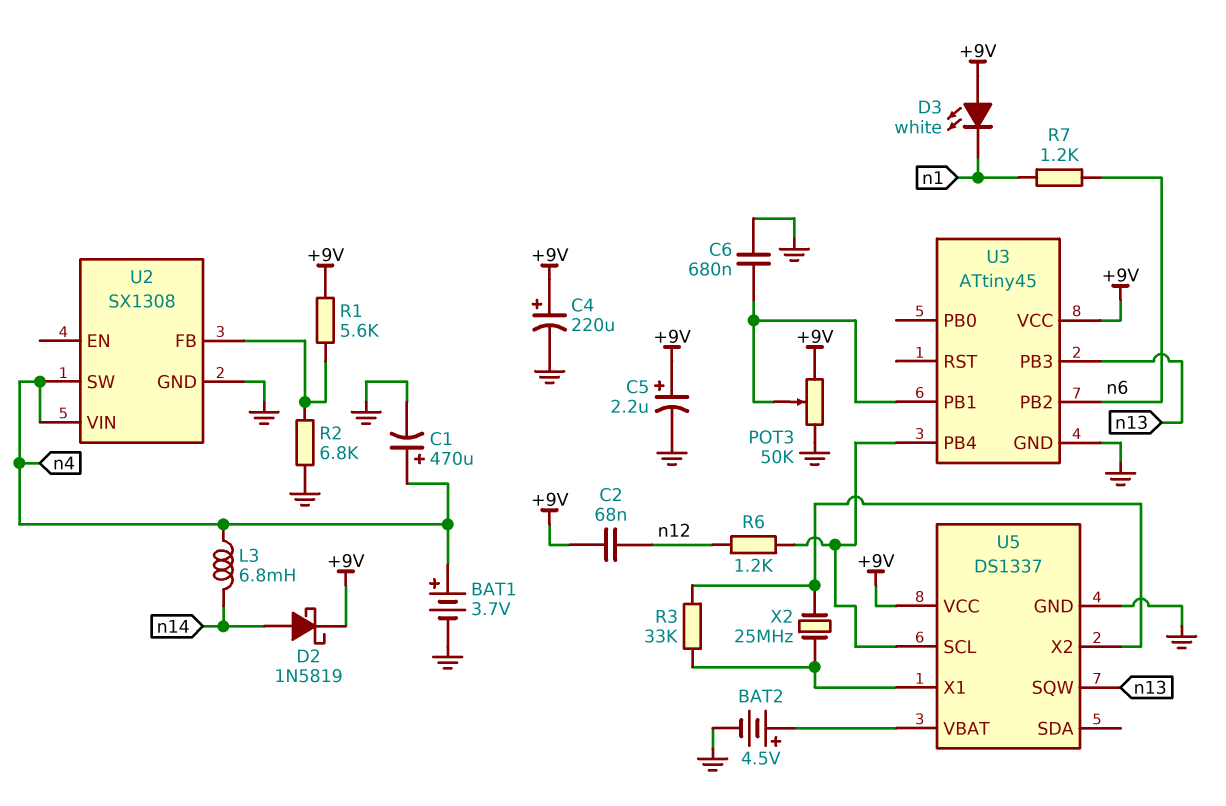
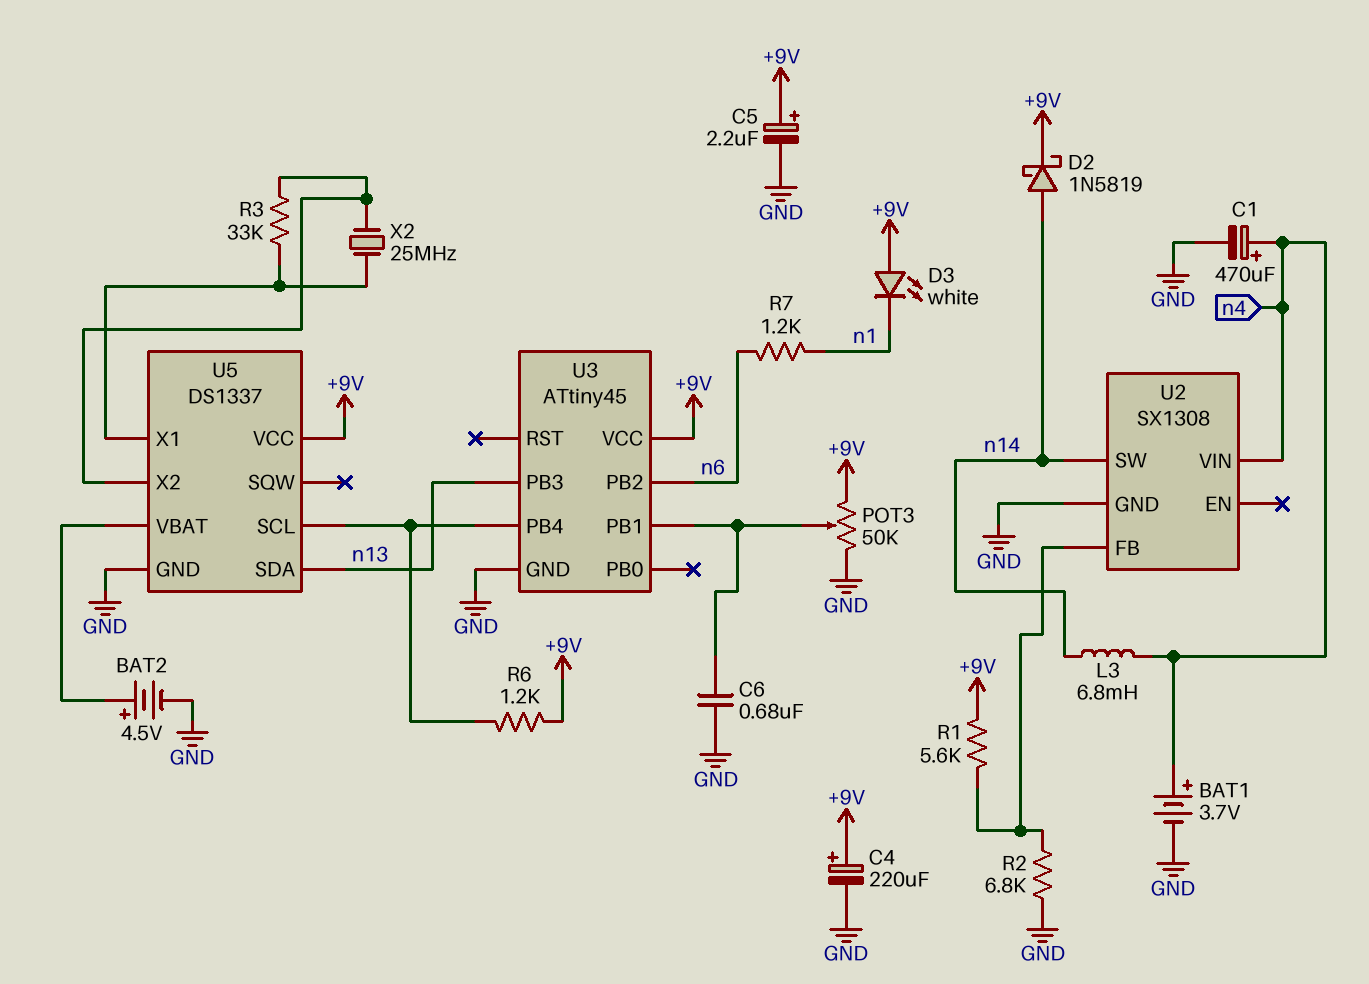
C2: 68nF (+9V, n12) -> none
R6: 1.2k (U3/PB4, n12) -> 1.2k (+9V, U3/PB4)
U2 pin SW: n4 -> n14
U5 pin SDA: none -> n13
U5 pin SQW: n13 -> none

